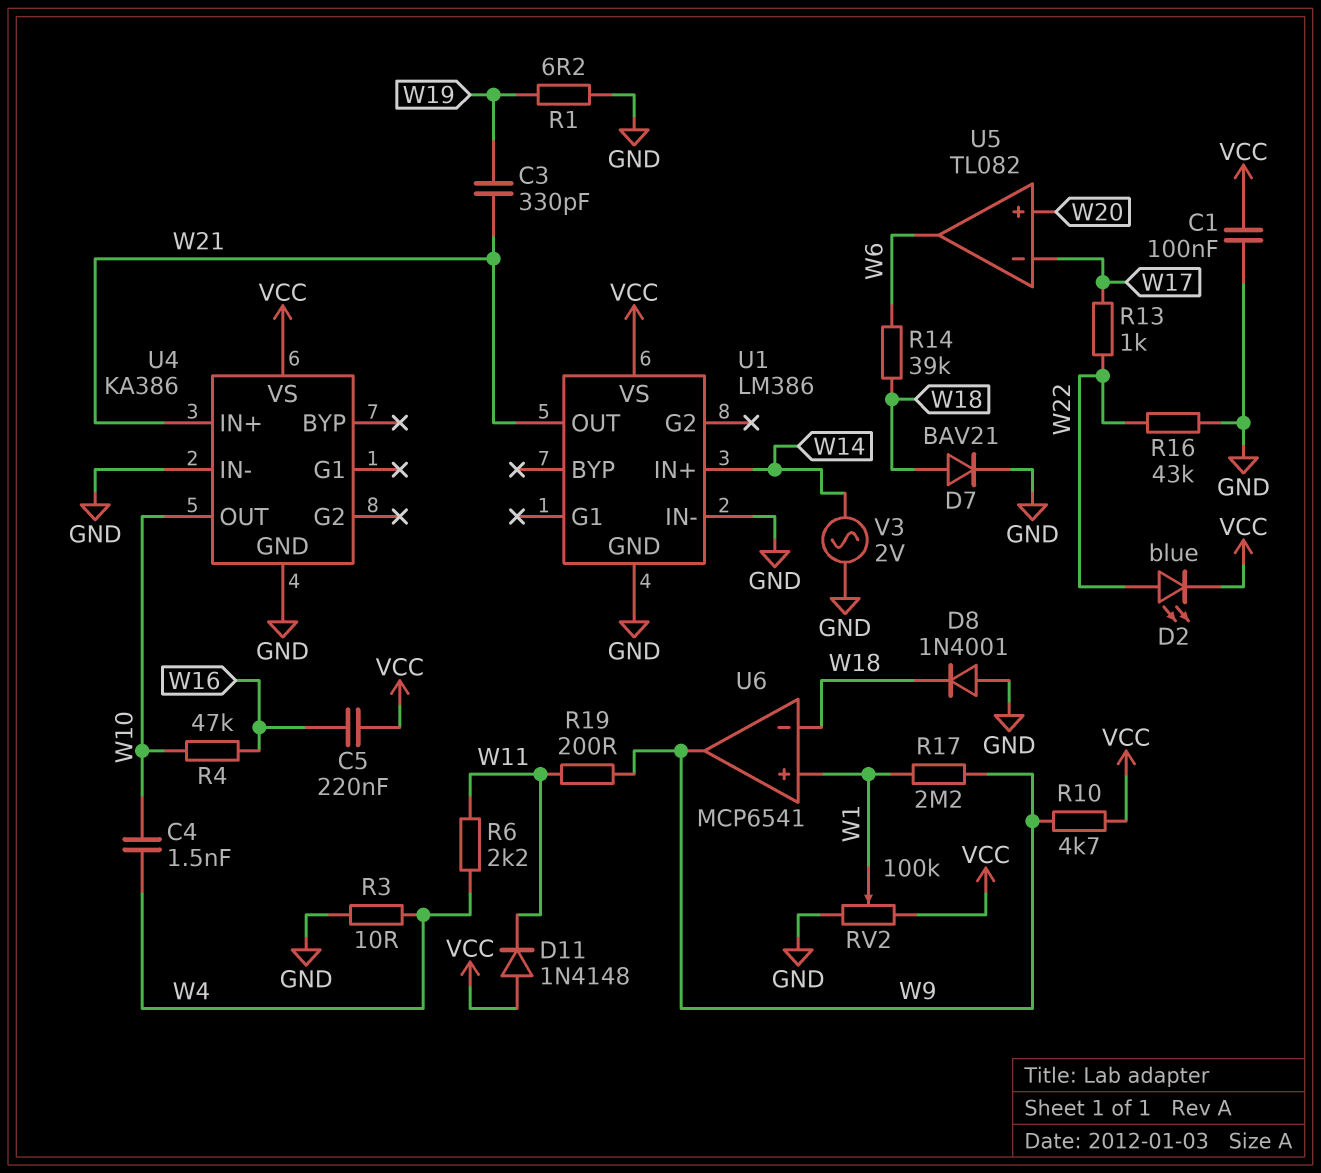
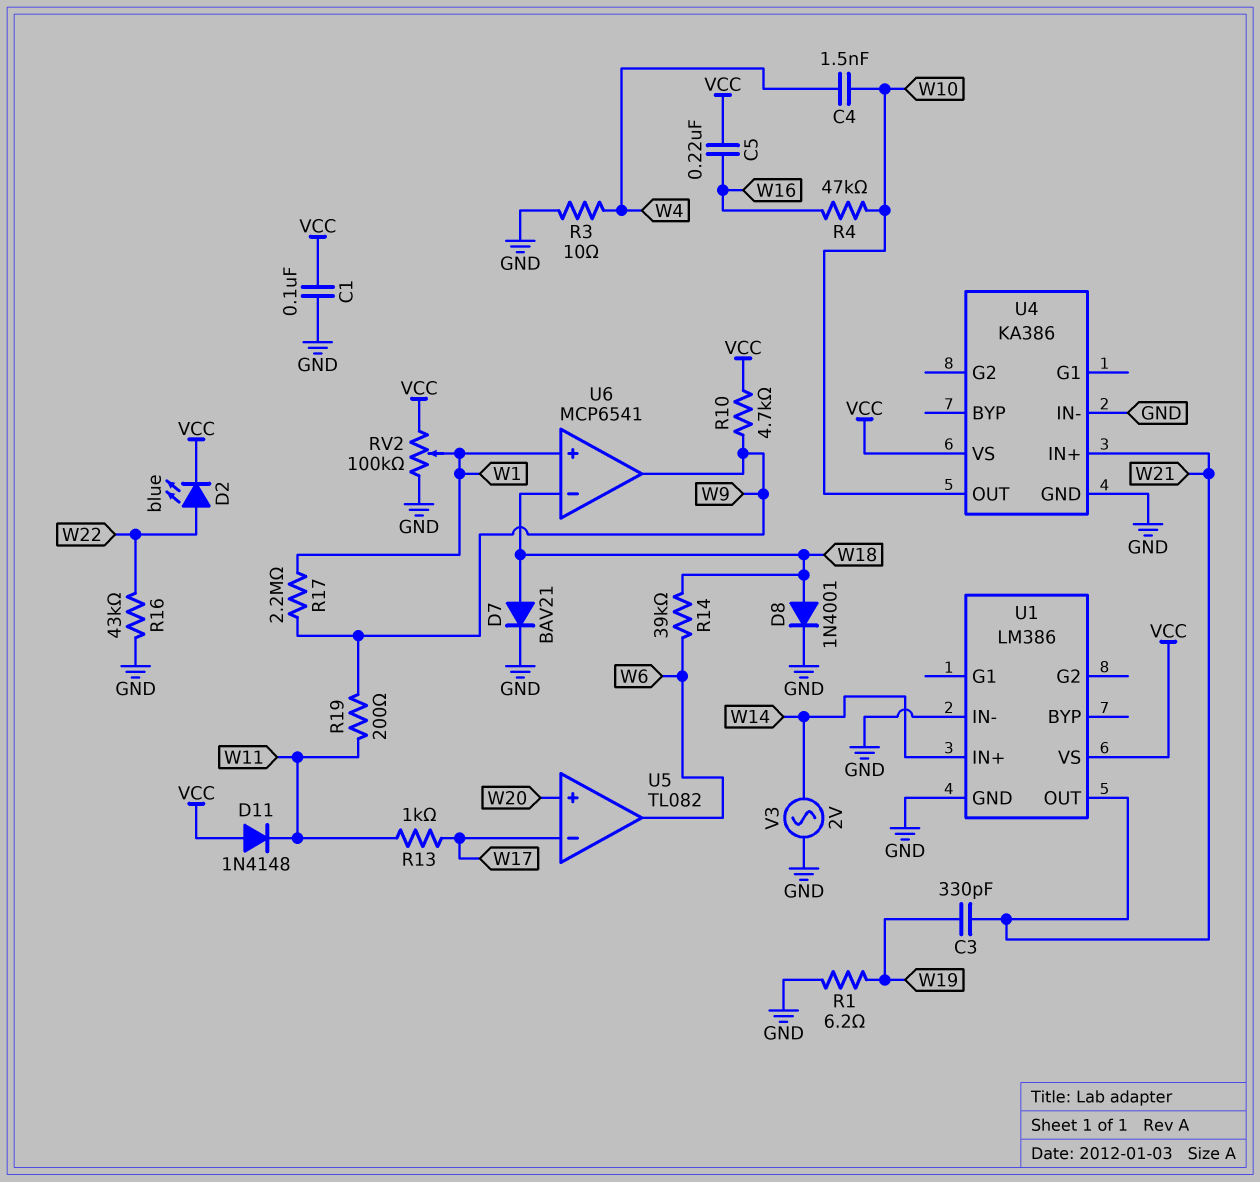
D8: diode 1N4001 (A GND, K W18) -> diode 1N4001 (A W18, K GND)
R6: 2.2k (W4, W11) -> none
R13: 1k (W17, W22) -> 1k (W11, W17)

